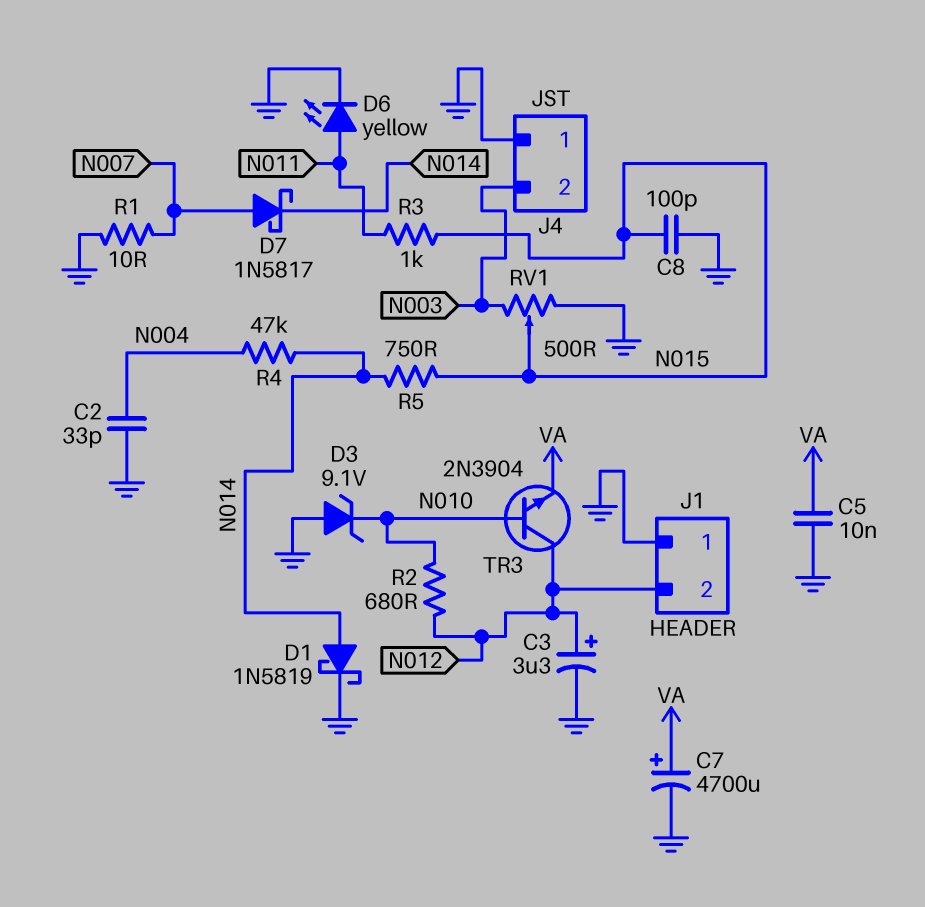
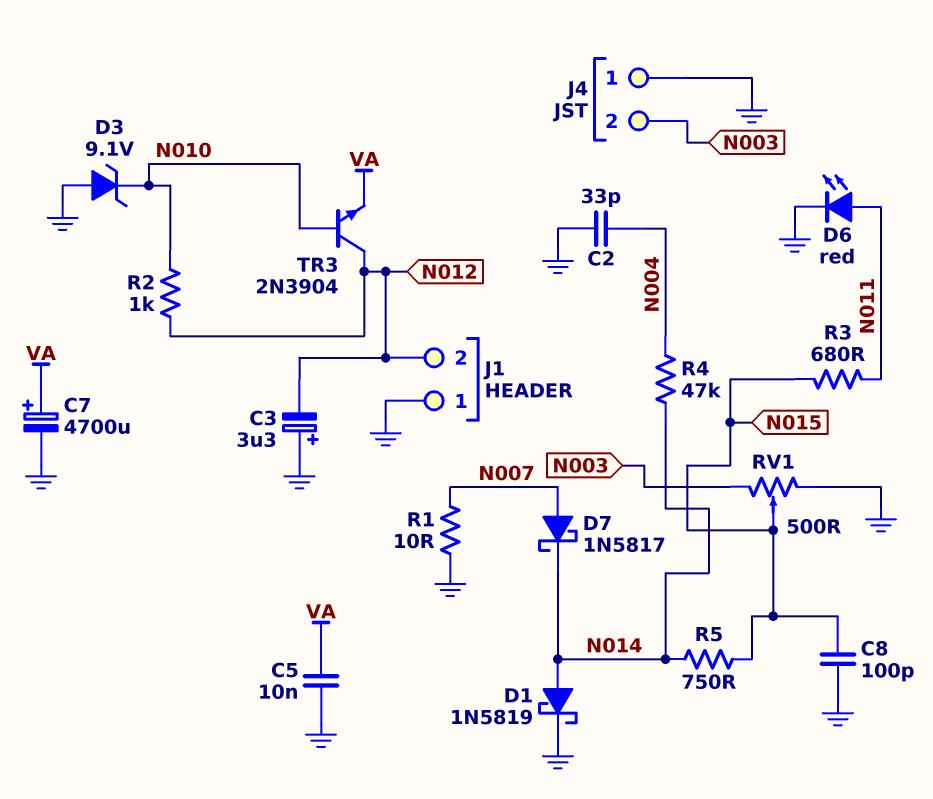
C3: 3.3uF (plus N012, minus GND) -> 3.3uF (plus GND, minus N012)
D6: LED yellow (A N011, K GND) -> LED red (A N011, K GND)
R2: 680 (N010, N012) -> 1k (N010, N012)
R3: 1k (N011, N015) -> 680 (N011, N015)

